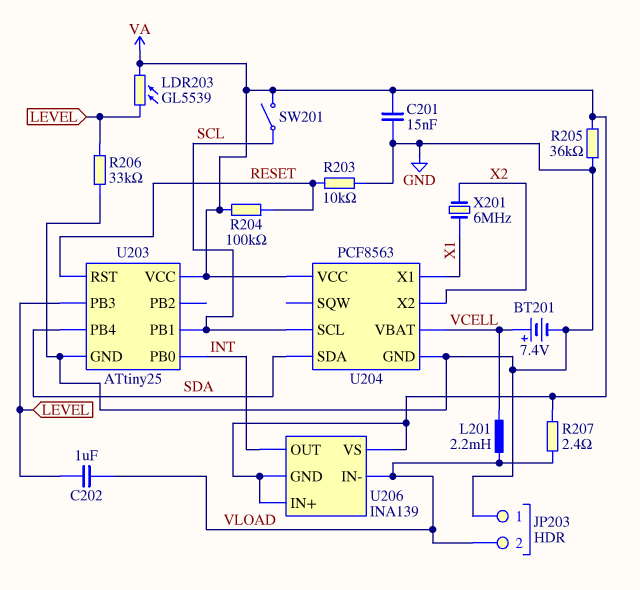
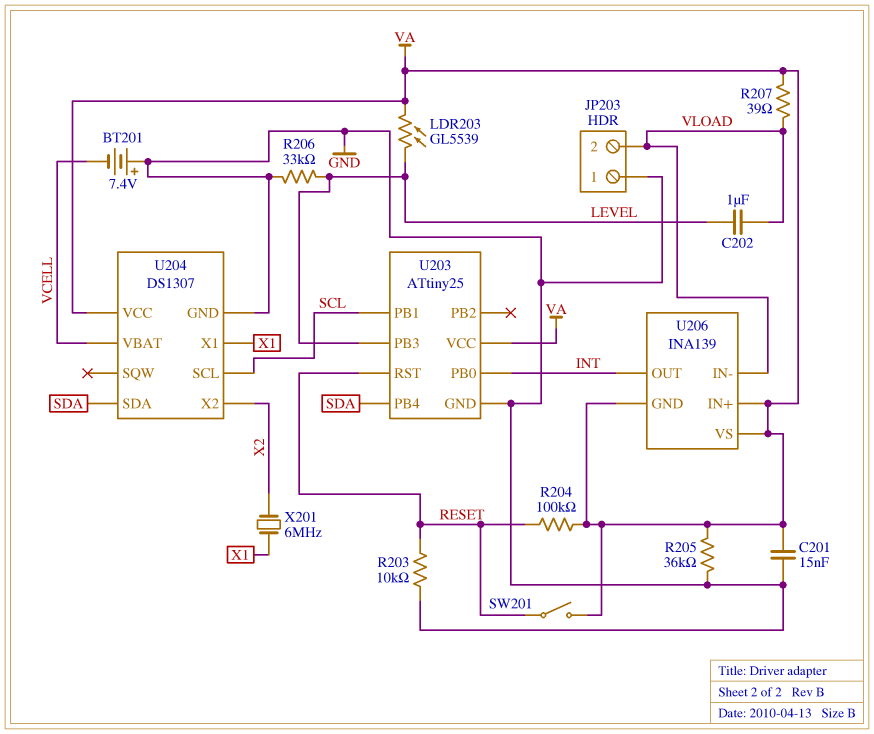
BT201: 7.4V (plus VCELL, minus GND) -> 7.4V (plus GND, minus VCELL)
L201: 2.2mH (VCELL, VLOAD) -> none
R207: 2.4 (VA, VLOAD) -> 39 (VA, VLOAD)
SW201: switch (SCL, VA) -> switch (RESET, VA)
U204: PCF8563 -> DS1307

